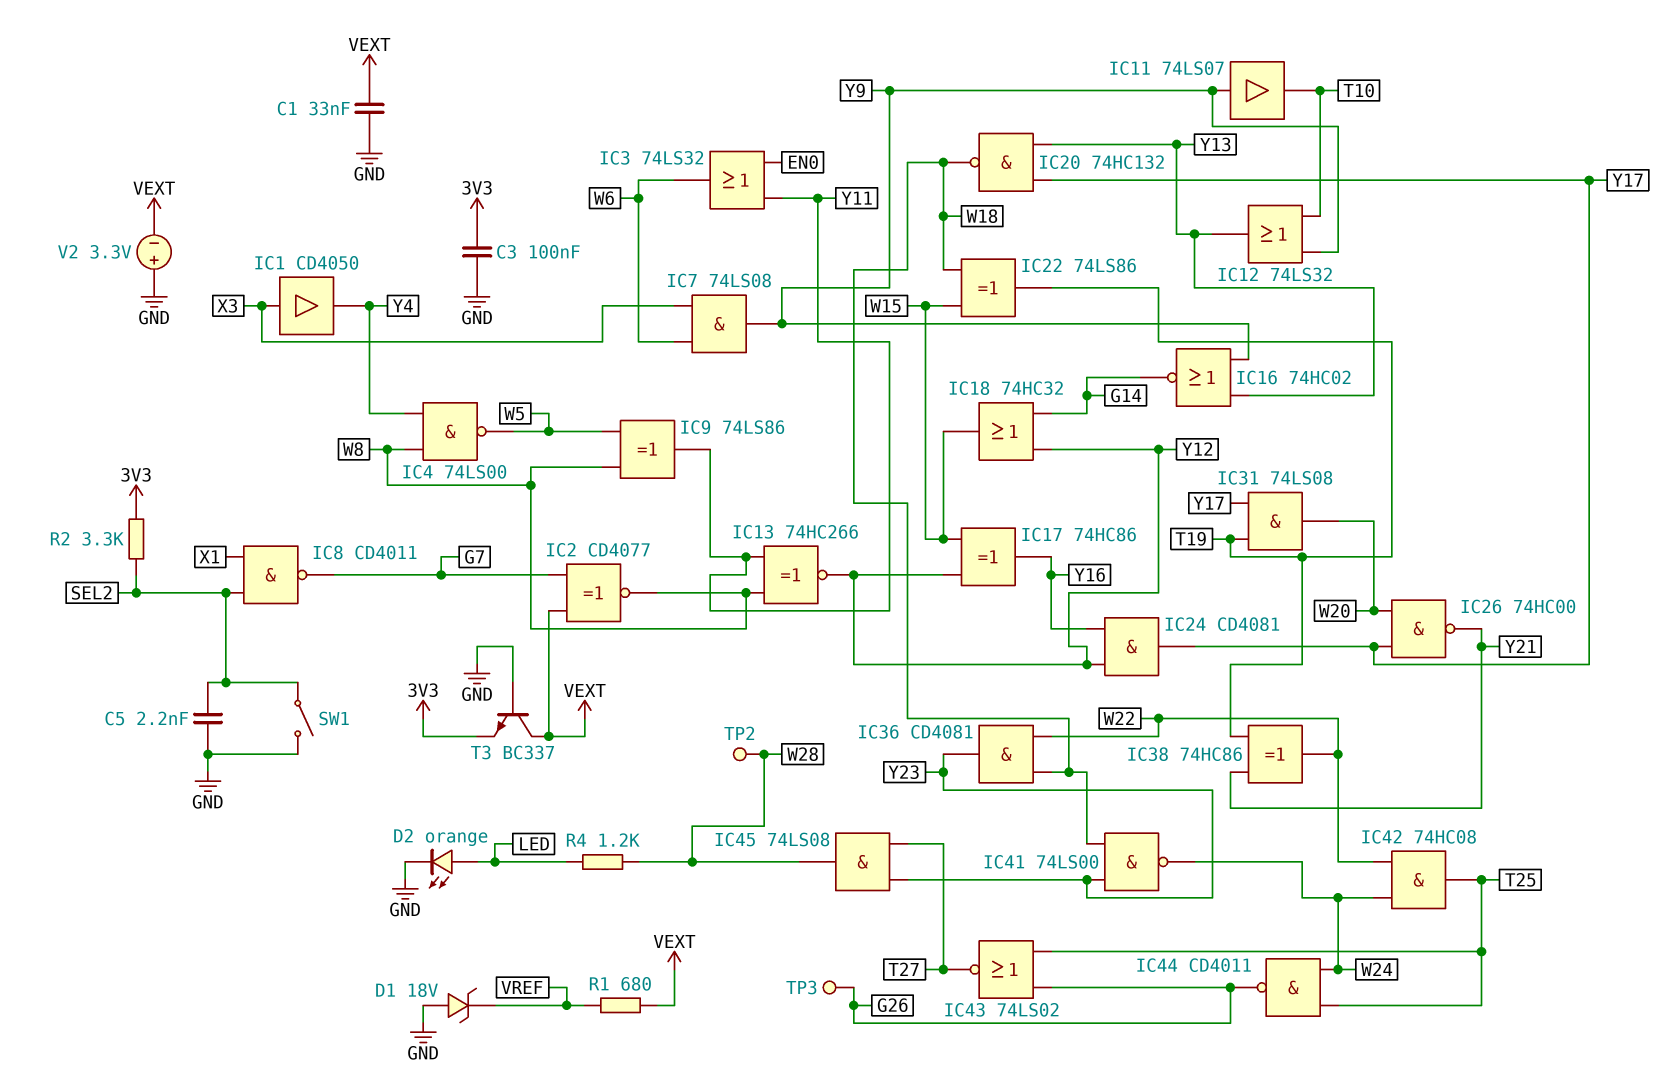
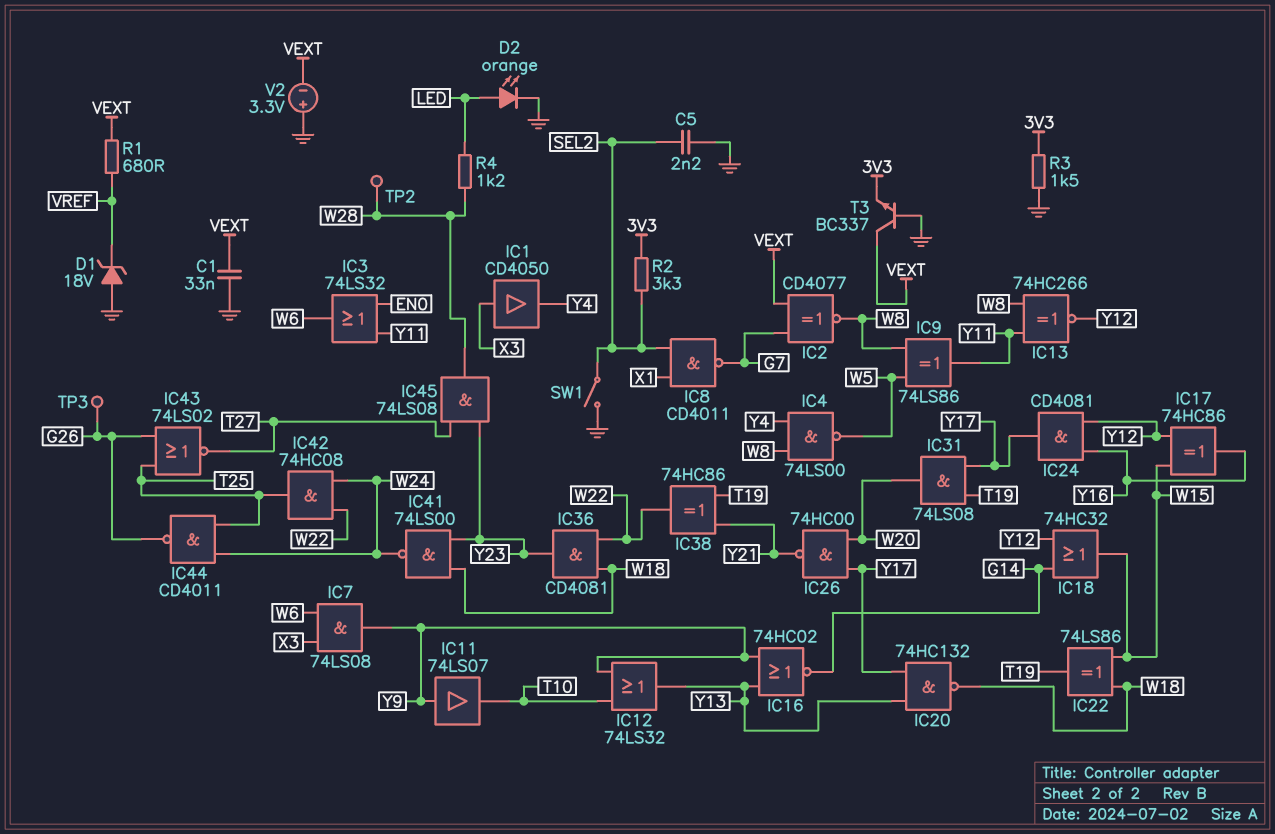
C3: 100nF (3V3, GND) -> none
R3: none -> 1.5k (3V3, GND)

